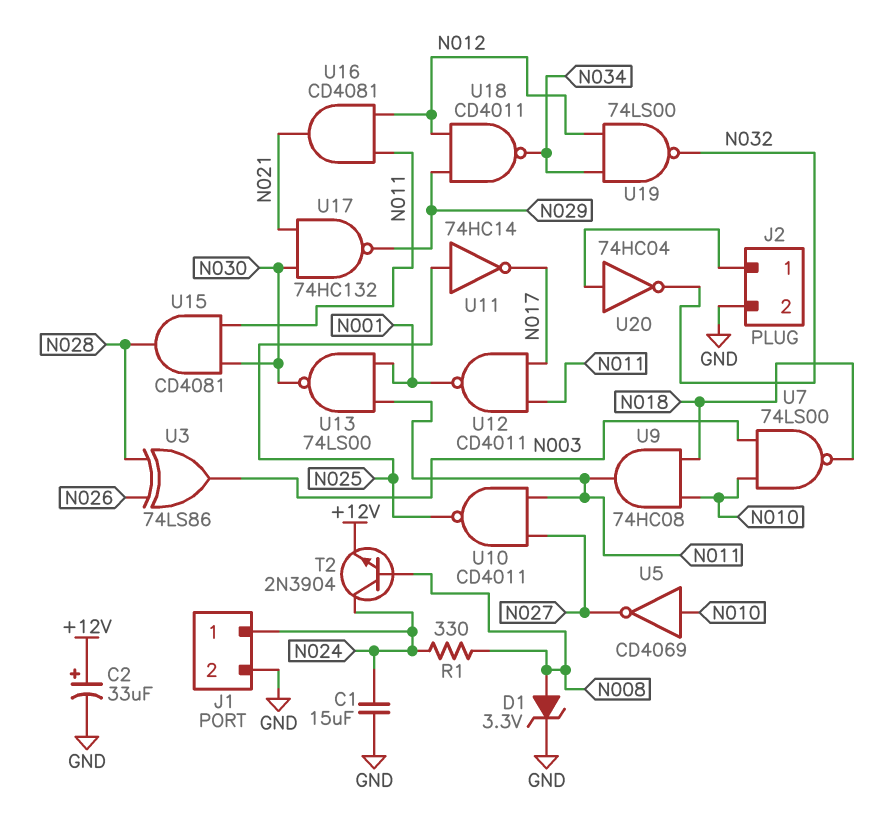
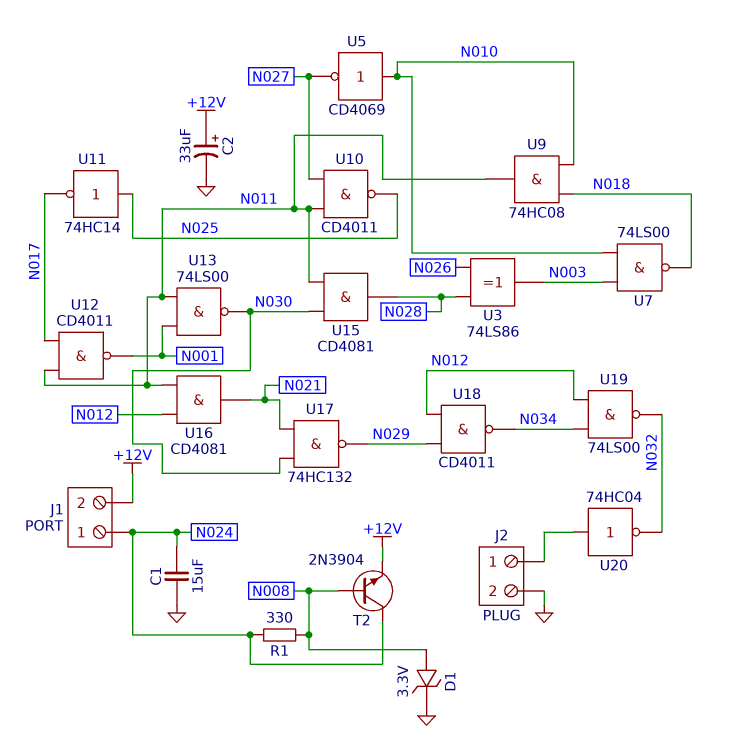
J1 pin 2: GND -> +12V

